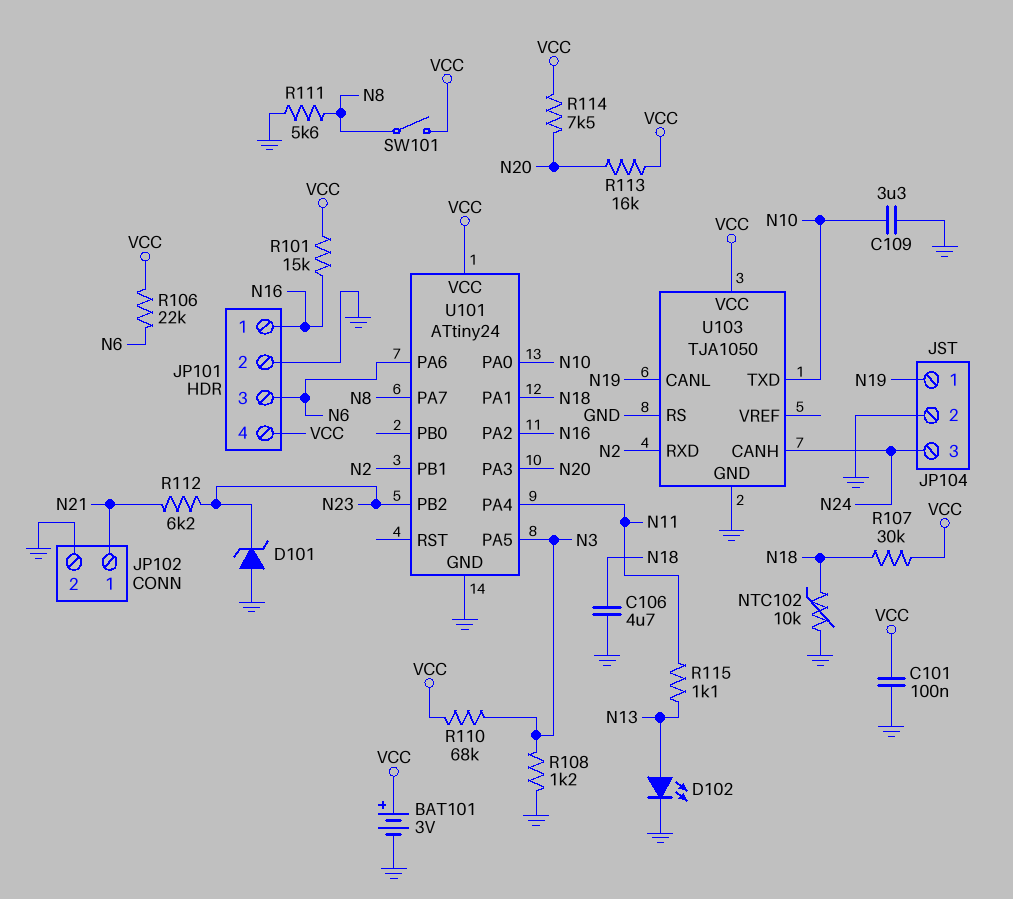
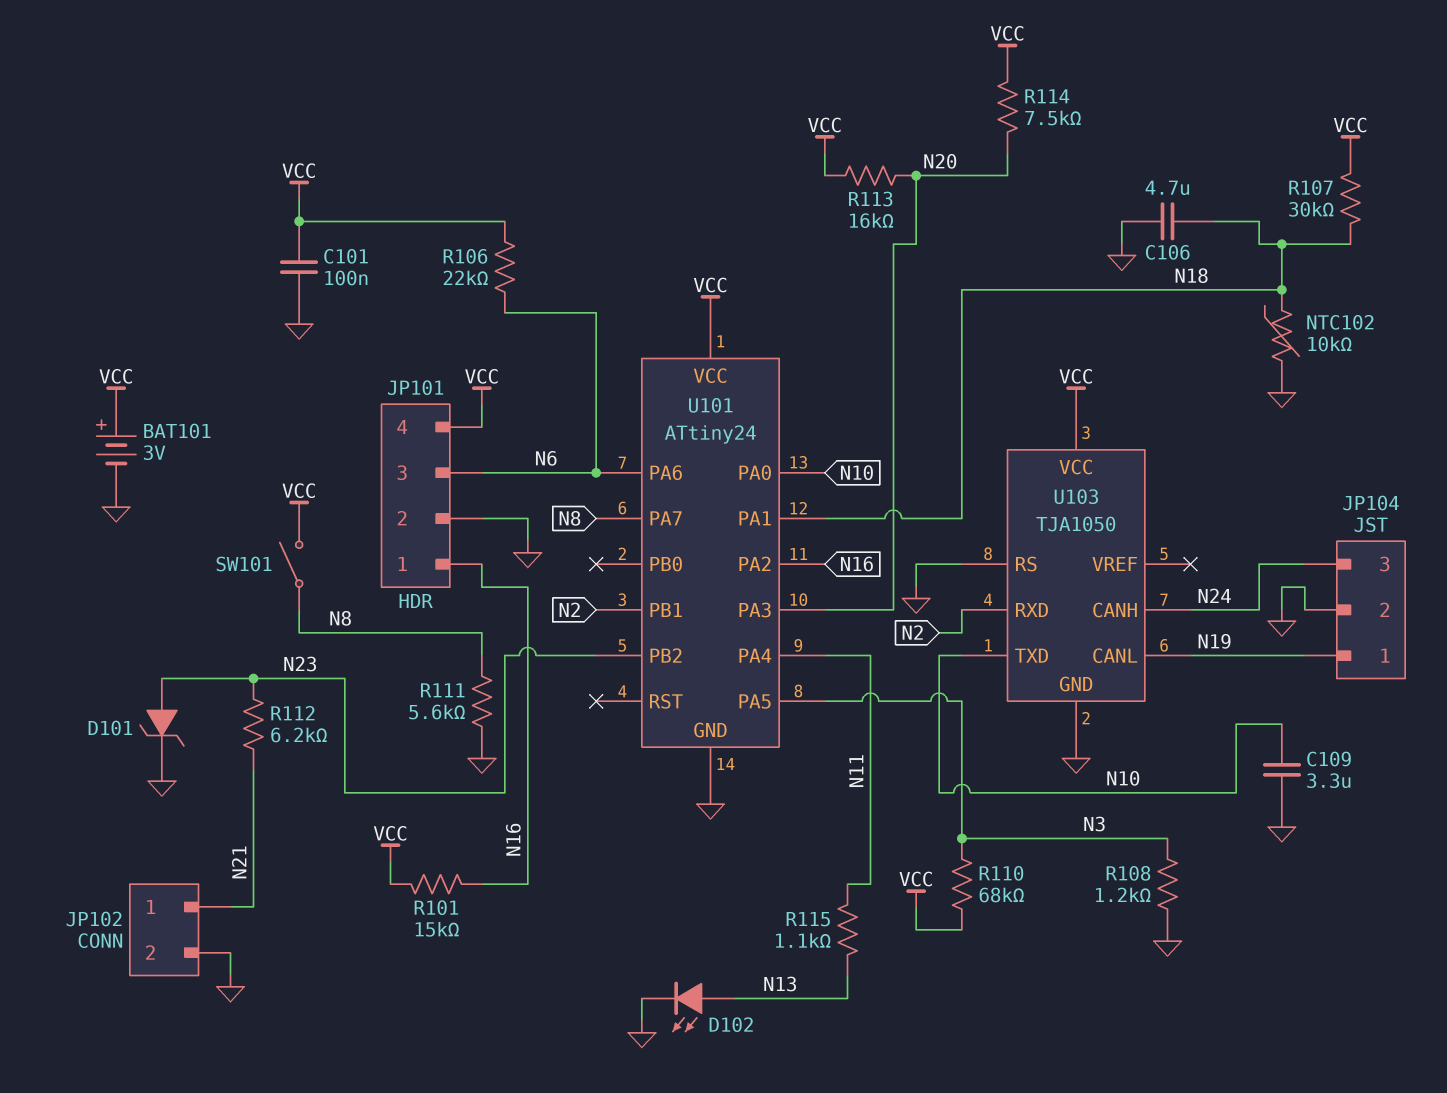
D101: zener (A GND, K N23) -> zener (A N23, K GND)

